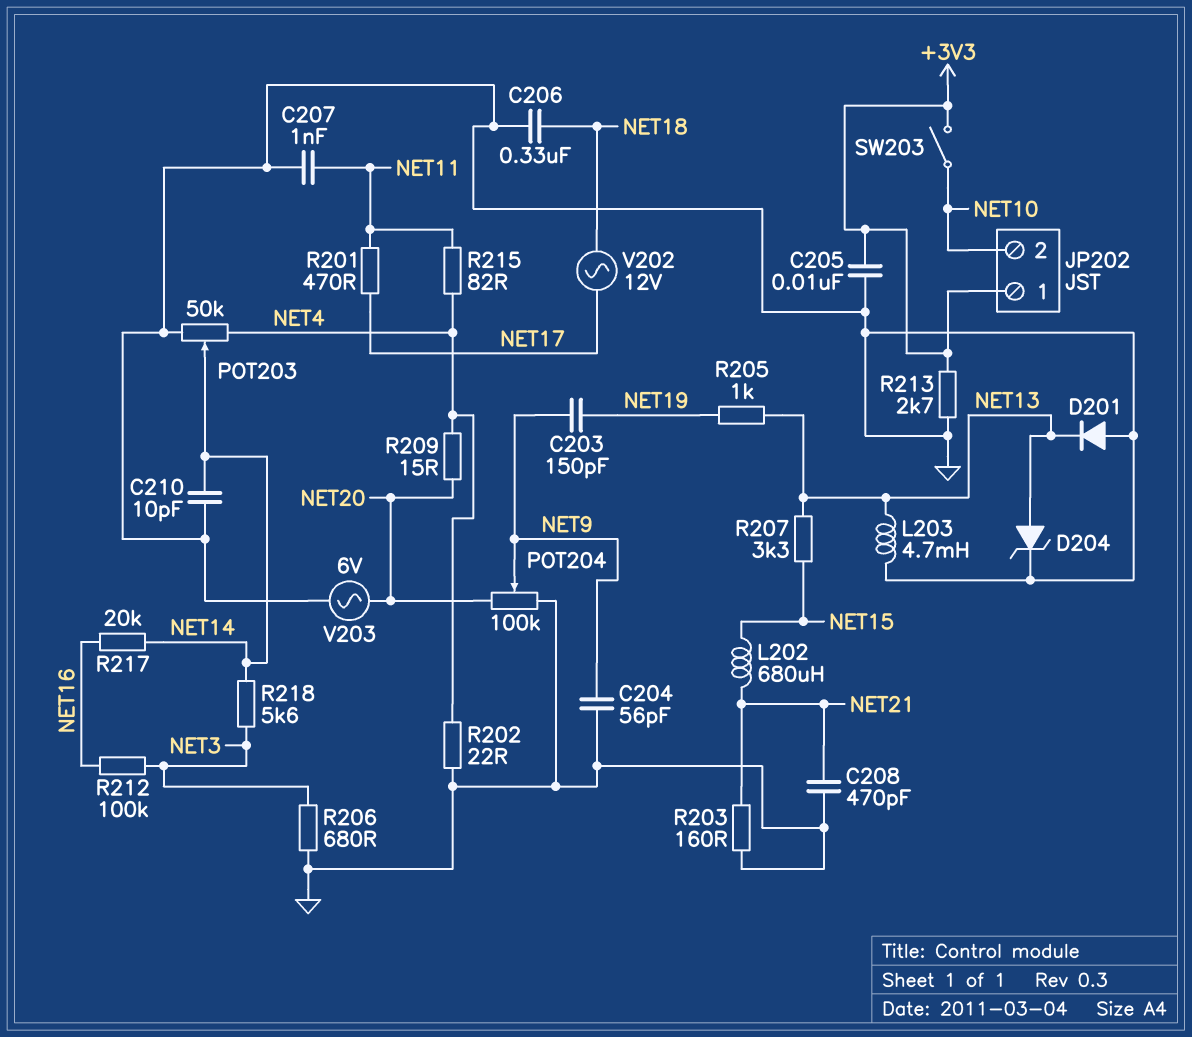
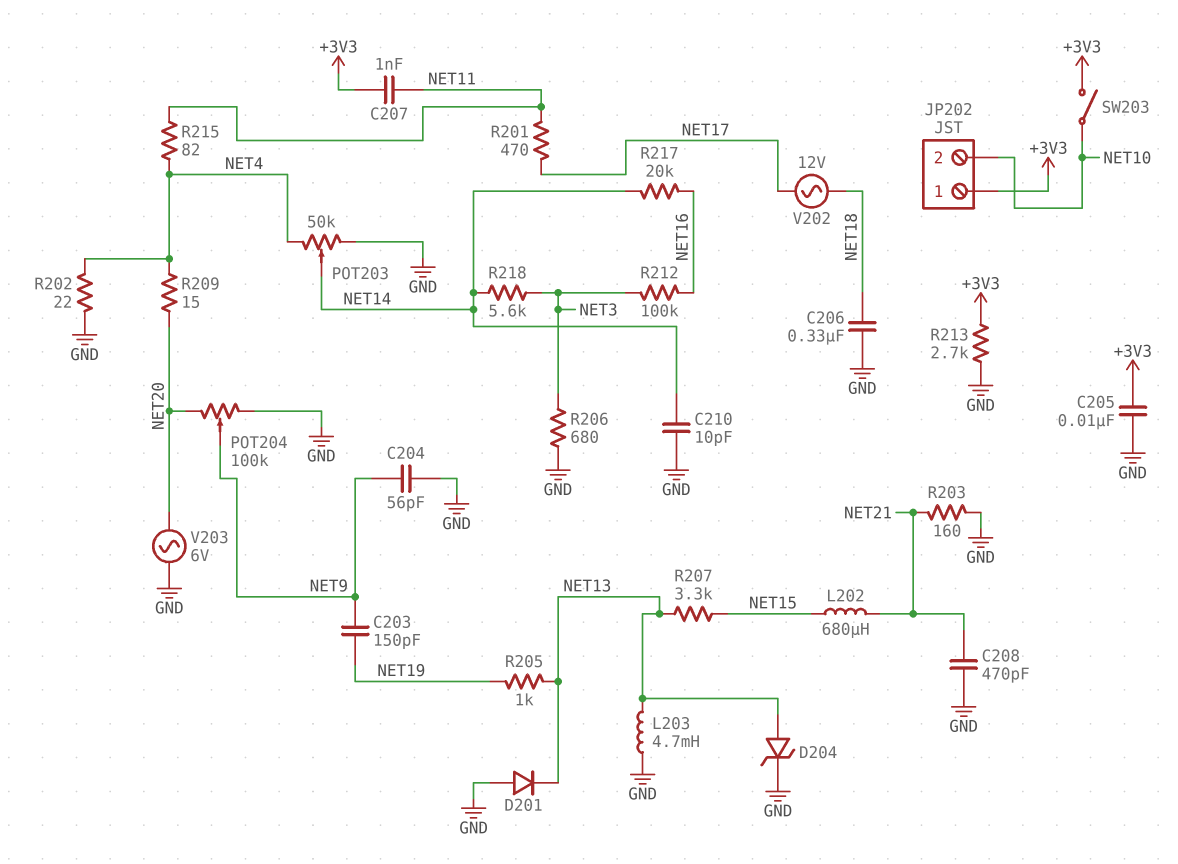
C207: 1nF (GND, NET11) -> 1nF (+3V3, NET11)

